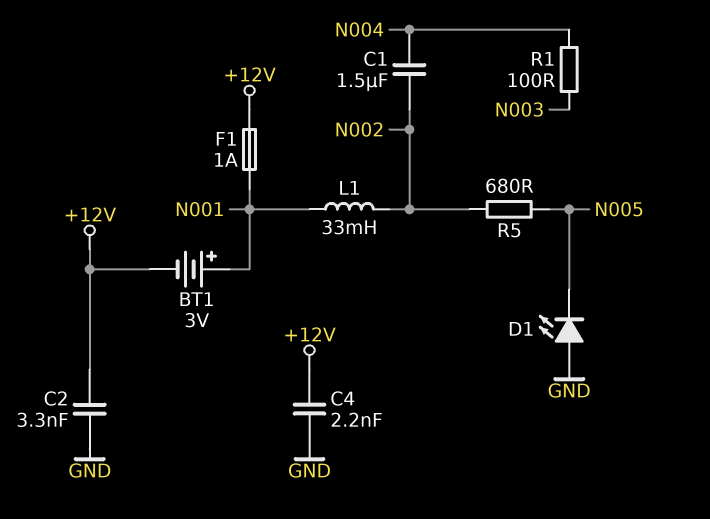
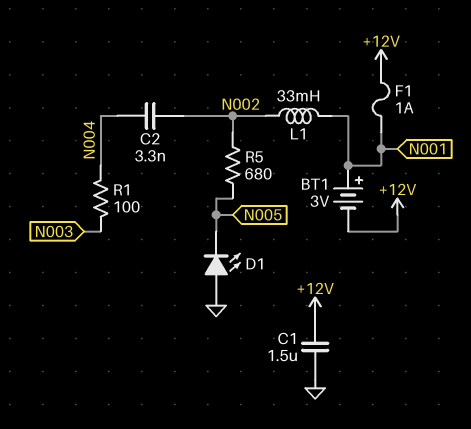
C1: 1.5uF (N002, N004) -> 1.5uF (+12V, GND)
C2: 3.3nF (+12V, GND) -> 3.3nF (N002, N004)
C4: 2.2nF (+12V, GND) -> none

